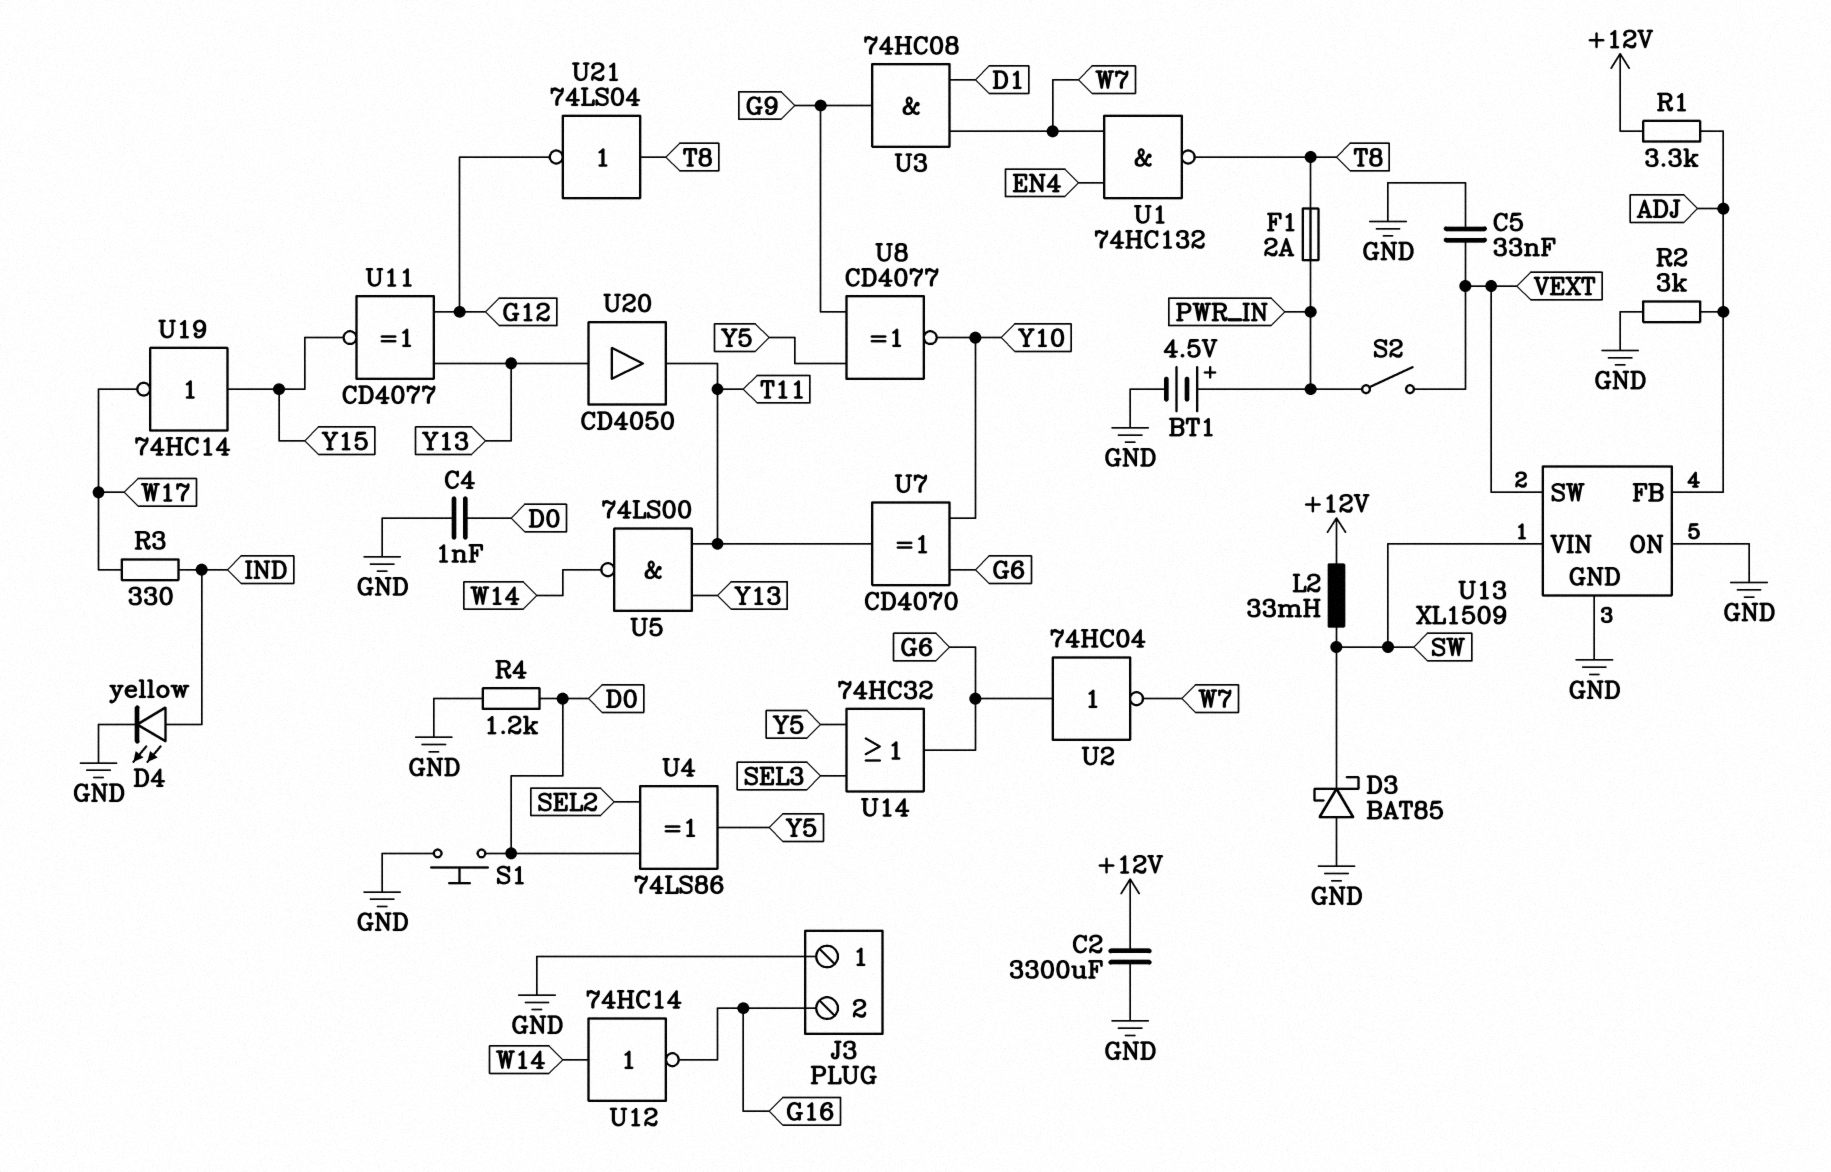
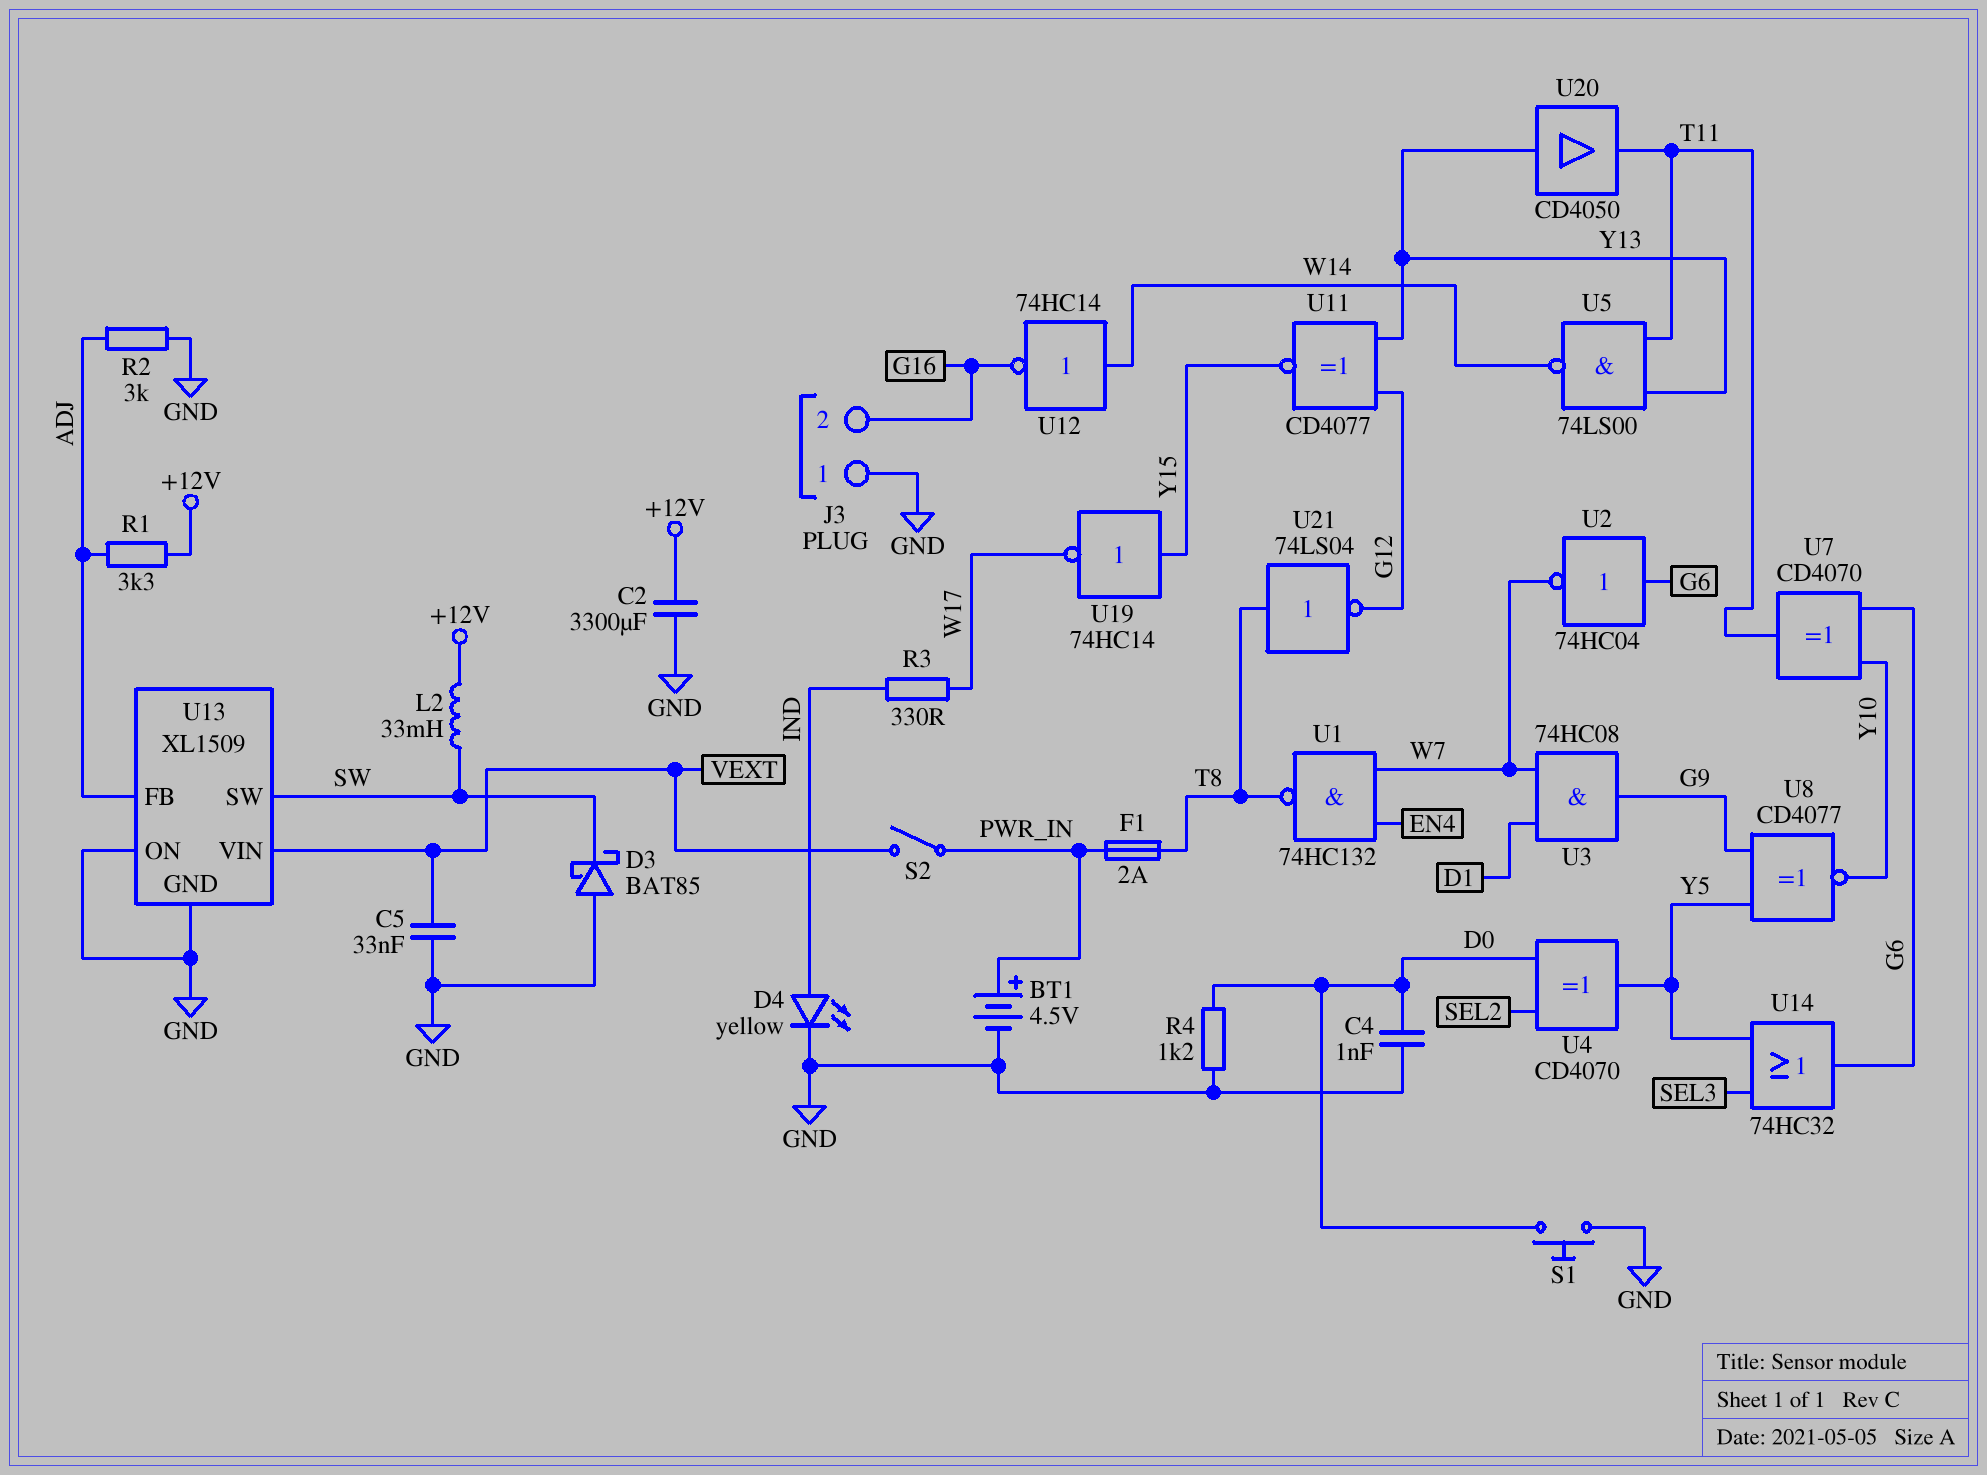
U4: XOR 74LS86 (in D0, in SEL2, out Y5) -> XOR CD4070 (in D0, in SEL2, out Y5)
U13 pin SW: VEXT -> SW
U13 pin VIN: SW -> VEXT

